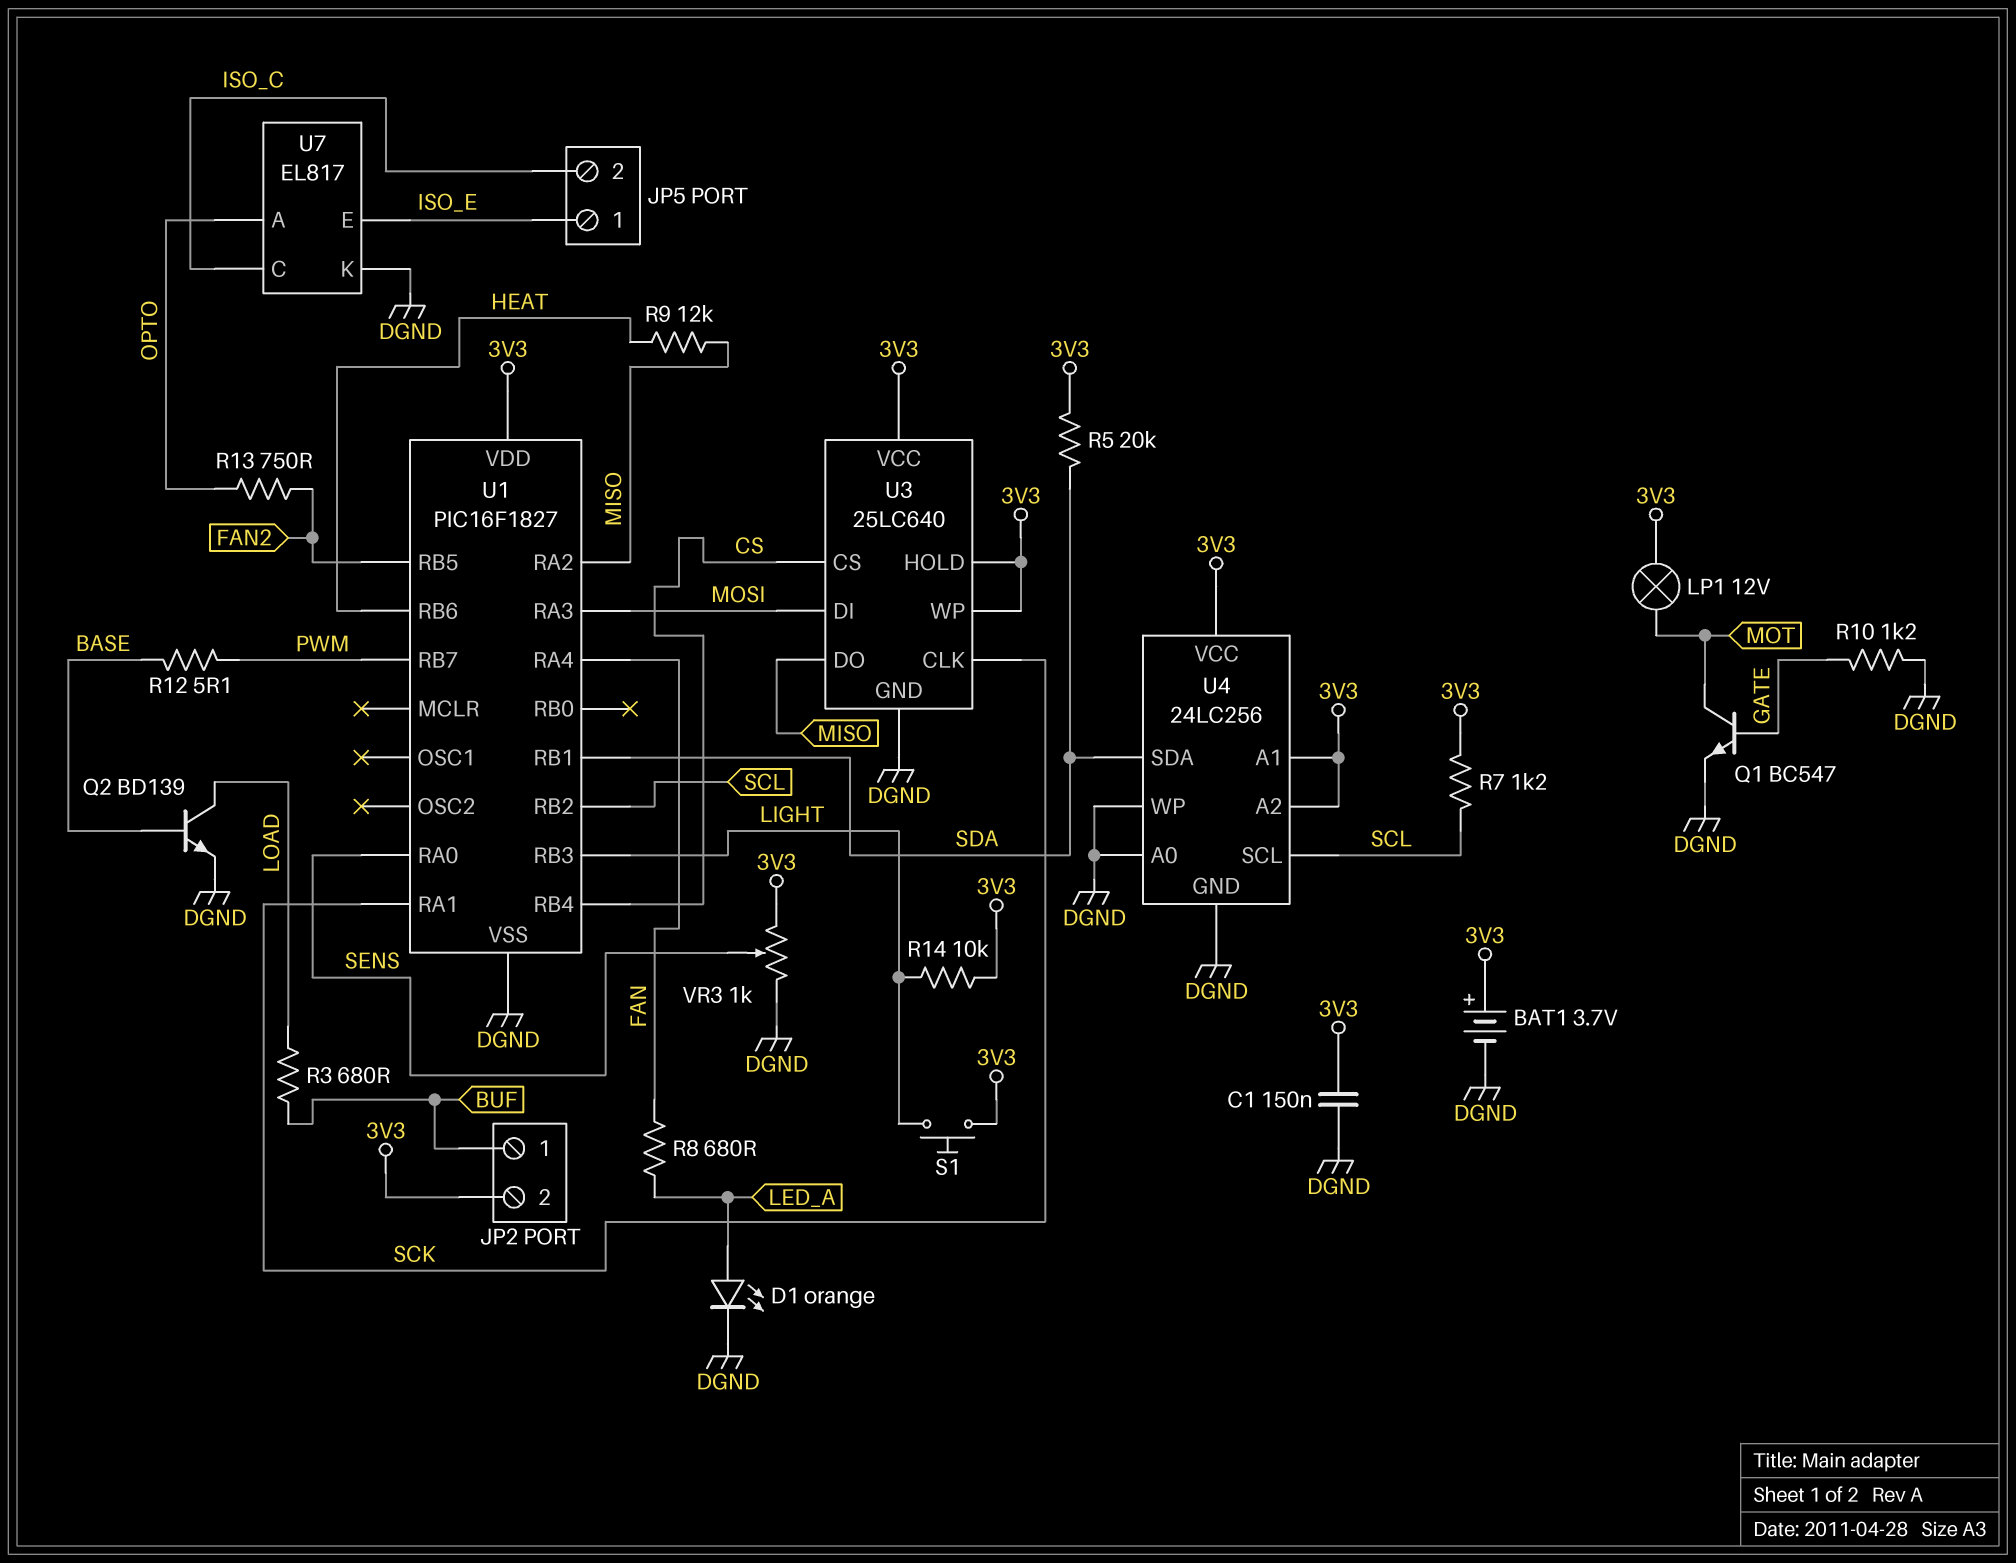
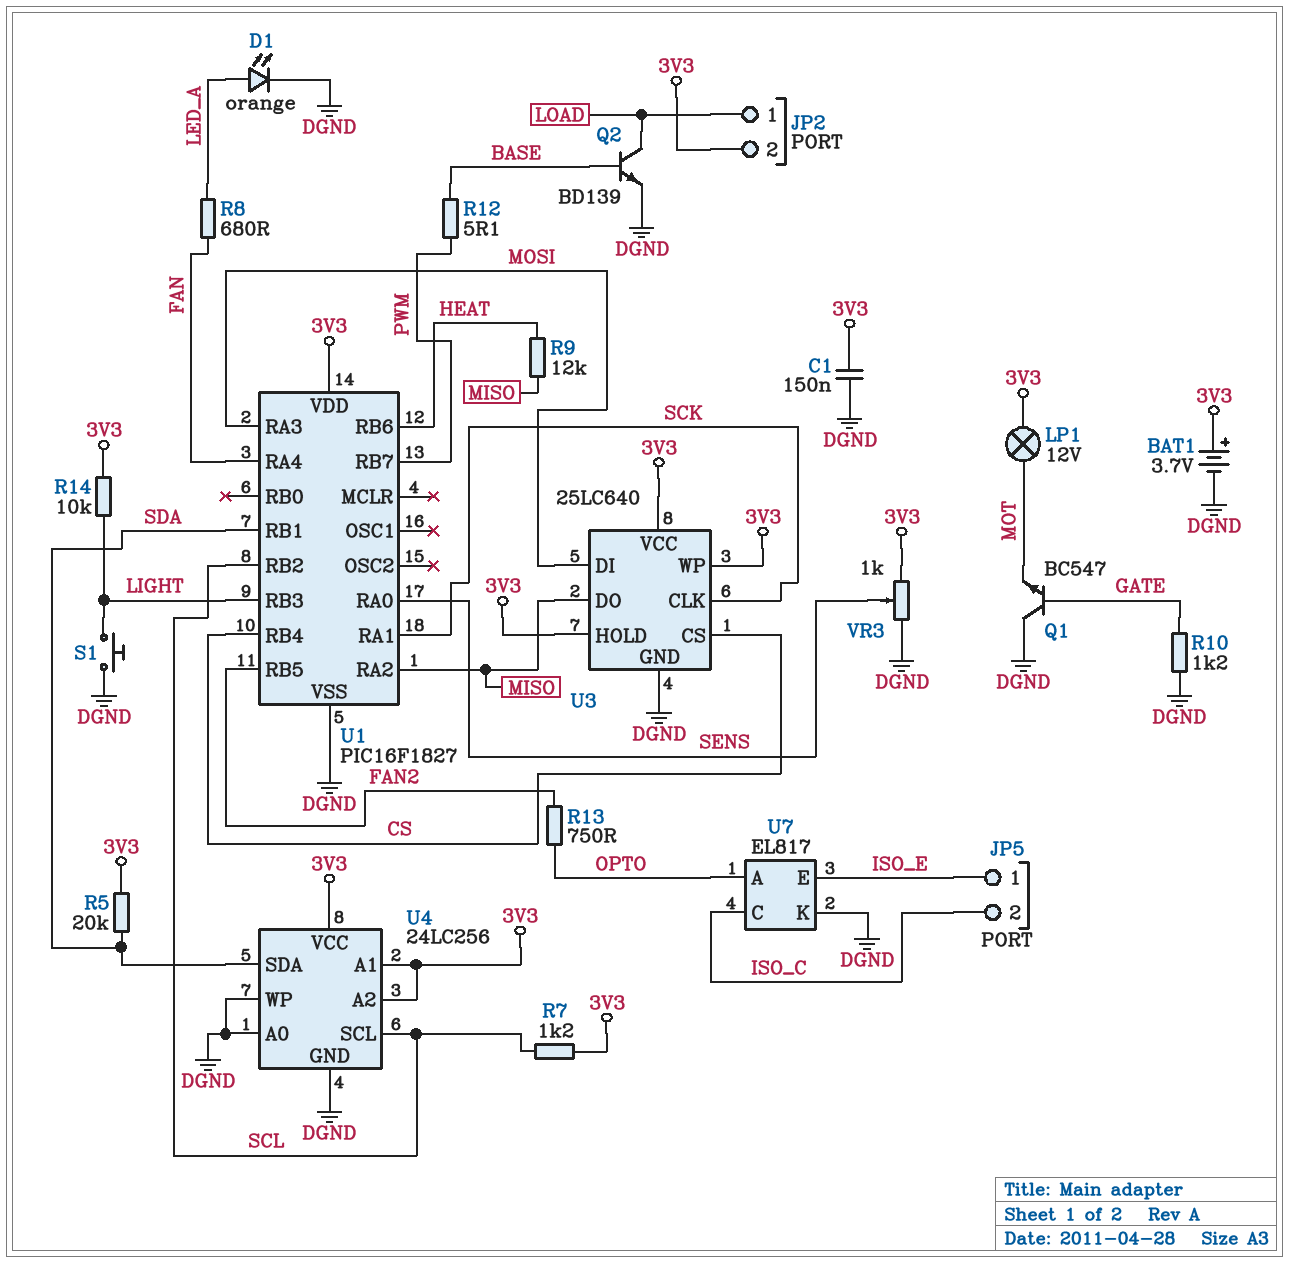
JP2 pin 1: BUF -> LOAD
Q1: NPN BC547 (B GATE, C MOT, E DGND) -> NPN BC547 (B GATE, C DGND, E MOT)
R3: 680 (BUF, LOAD) -> none
S1: button (3V3, LIGHT) -> button (DGND, LIGHT)

